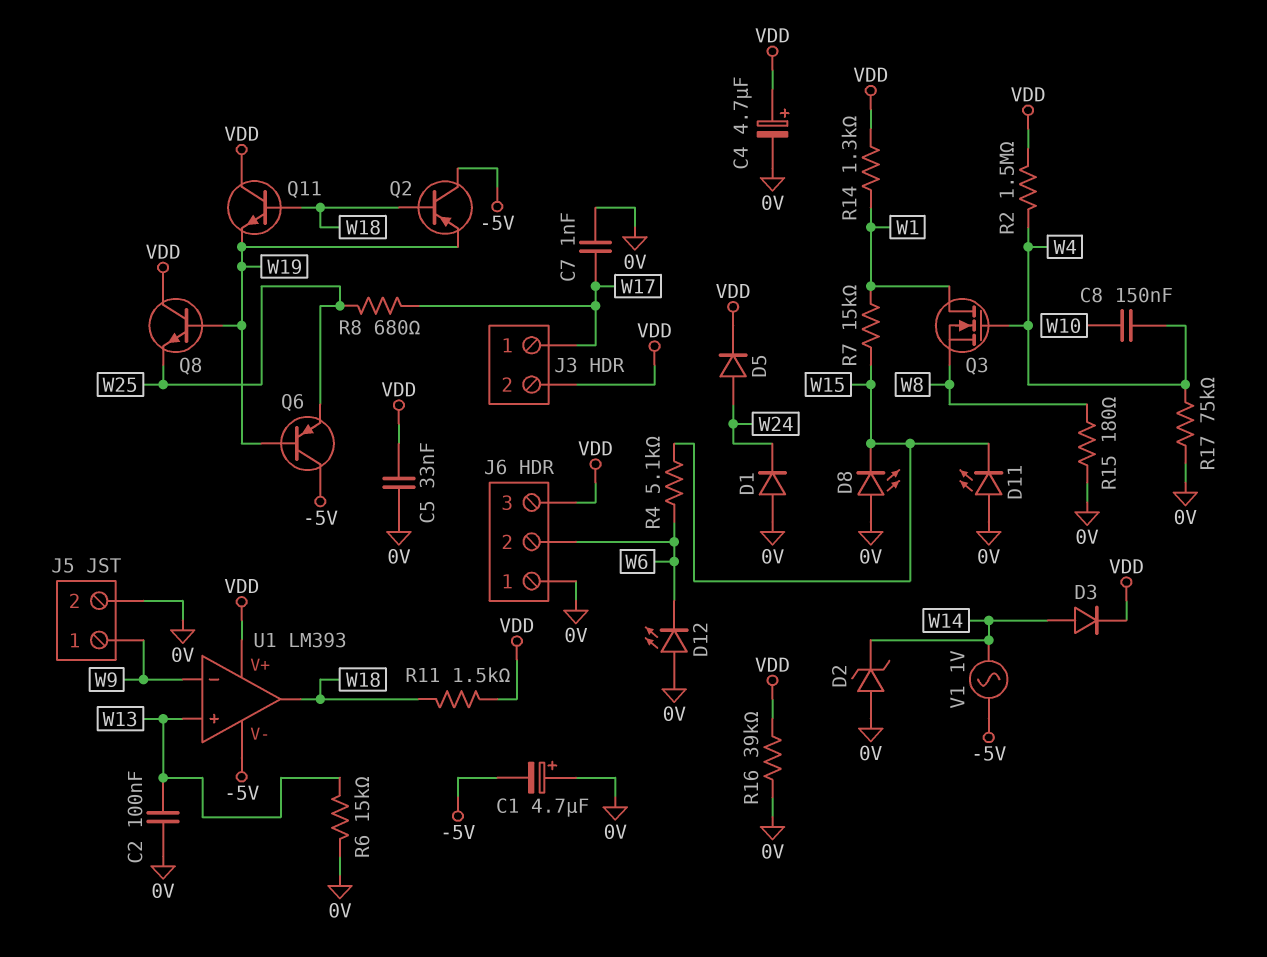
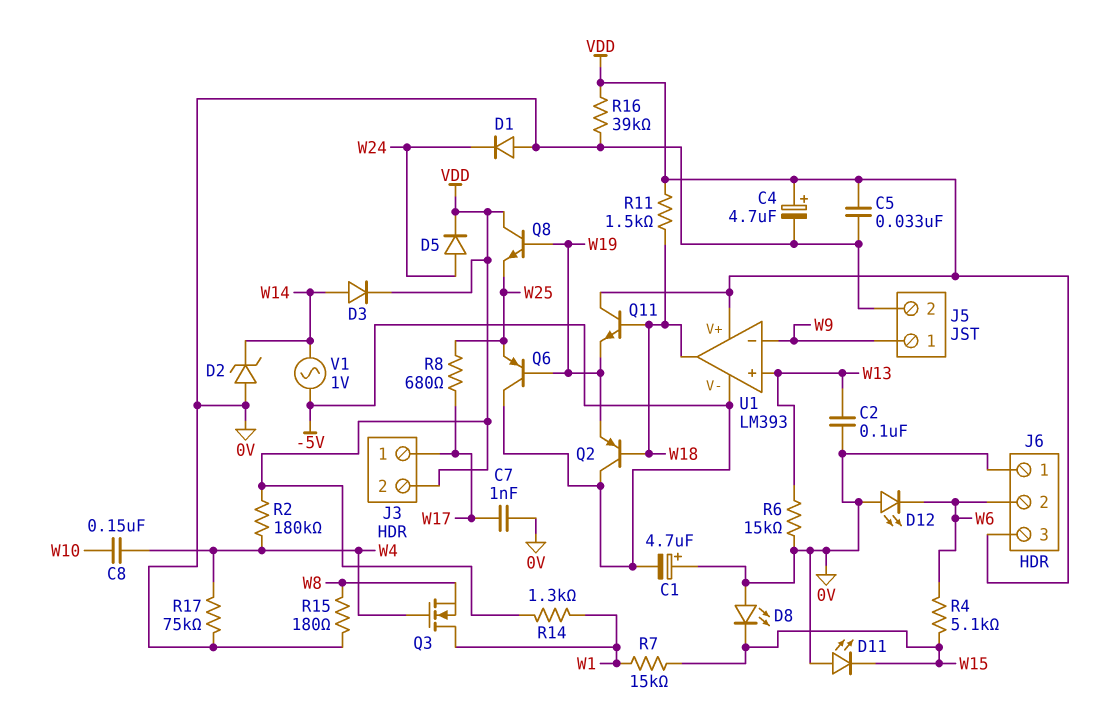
R2: 1.5M (VDD, W4) -> 180k (VDD, W4)

